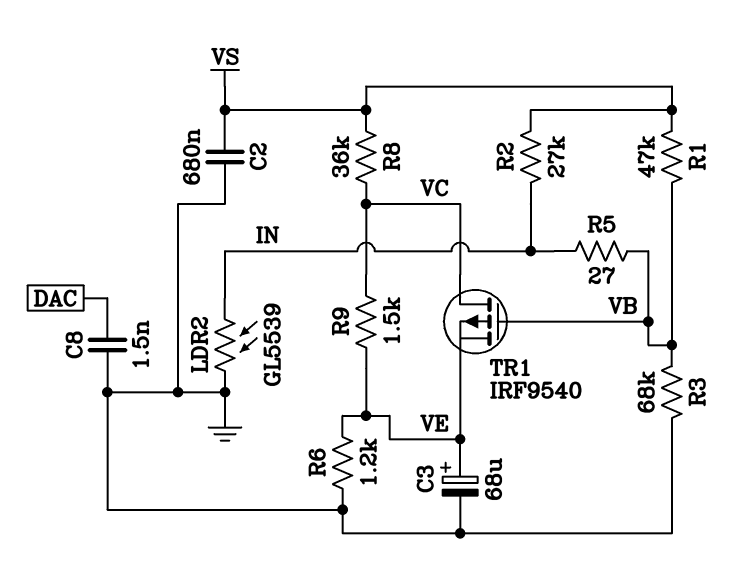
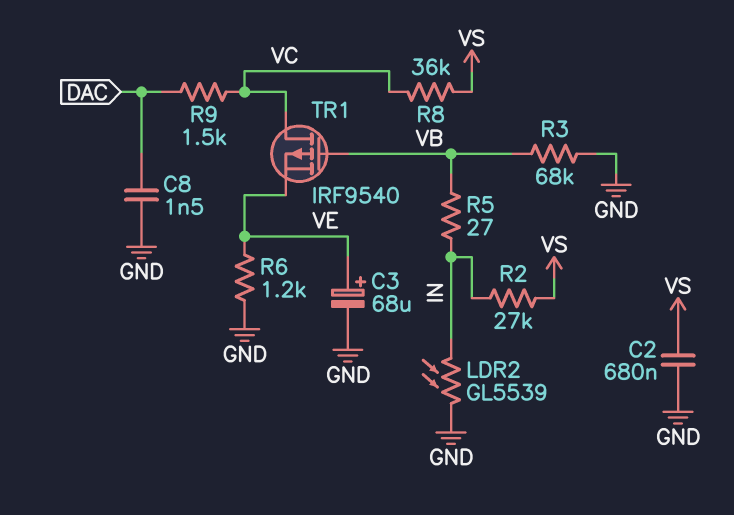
R1: 47k (VB, VS) -> none
R9: 1.5k (VC, VE) -> 1.5k (DAC, VC)

